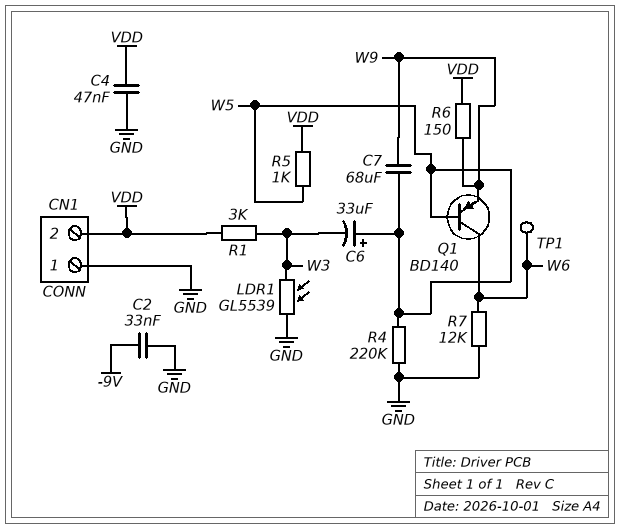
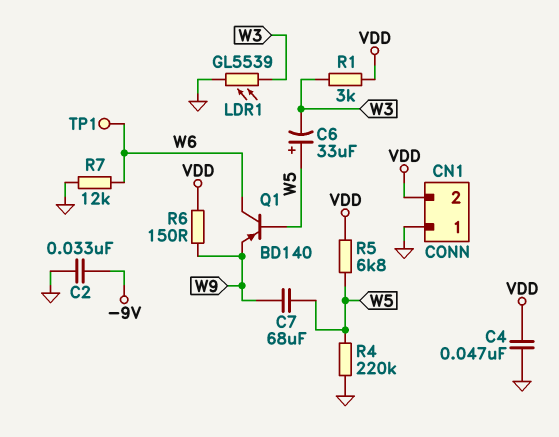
R5: 1k (VDD, W5) -> 6.8k (VDD, W5)

